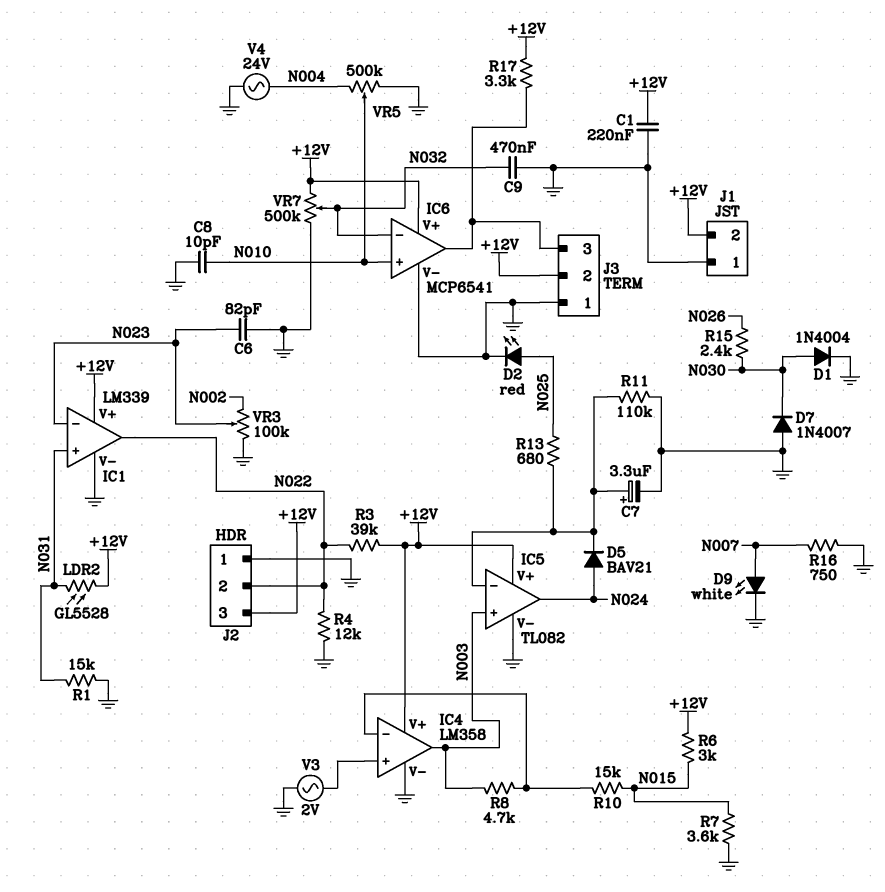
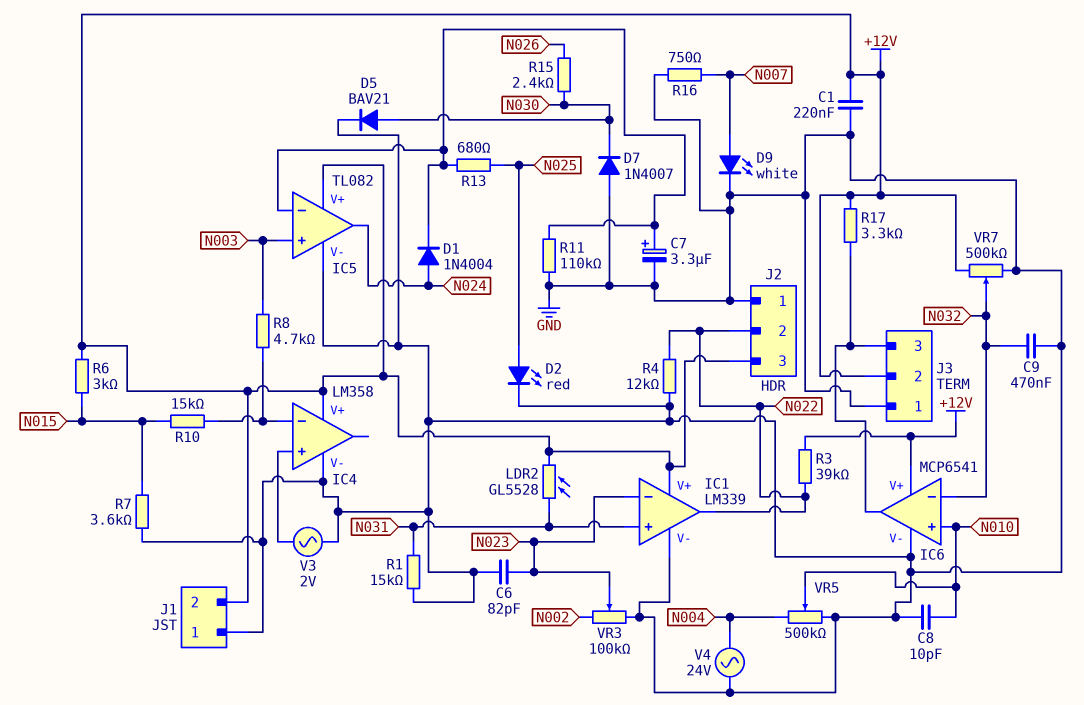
D1: diode 1N4004 (A N030, K GND) -> diode 1N4004 (A N024, K IC5/in-)
D5: diode BAV21 (A N024, K IC5/in-) -> diode BAV21 (A N030, K GND)
IC4 pin out: N003 -> none

